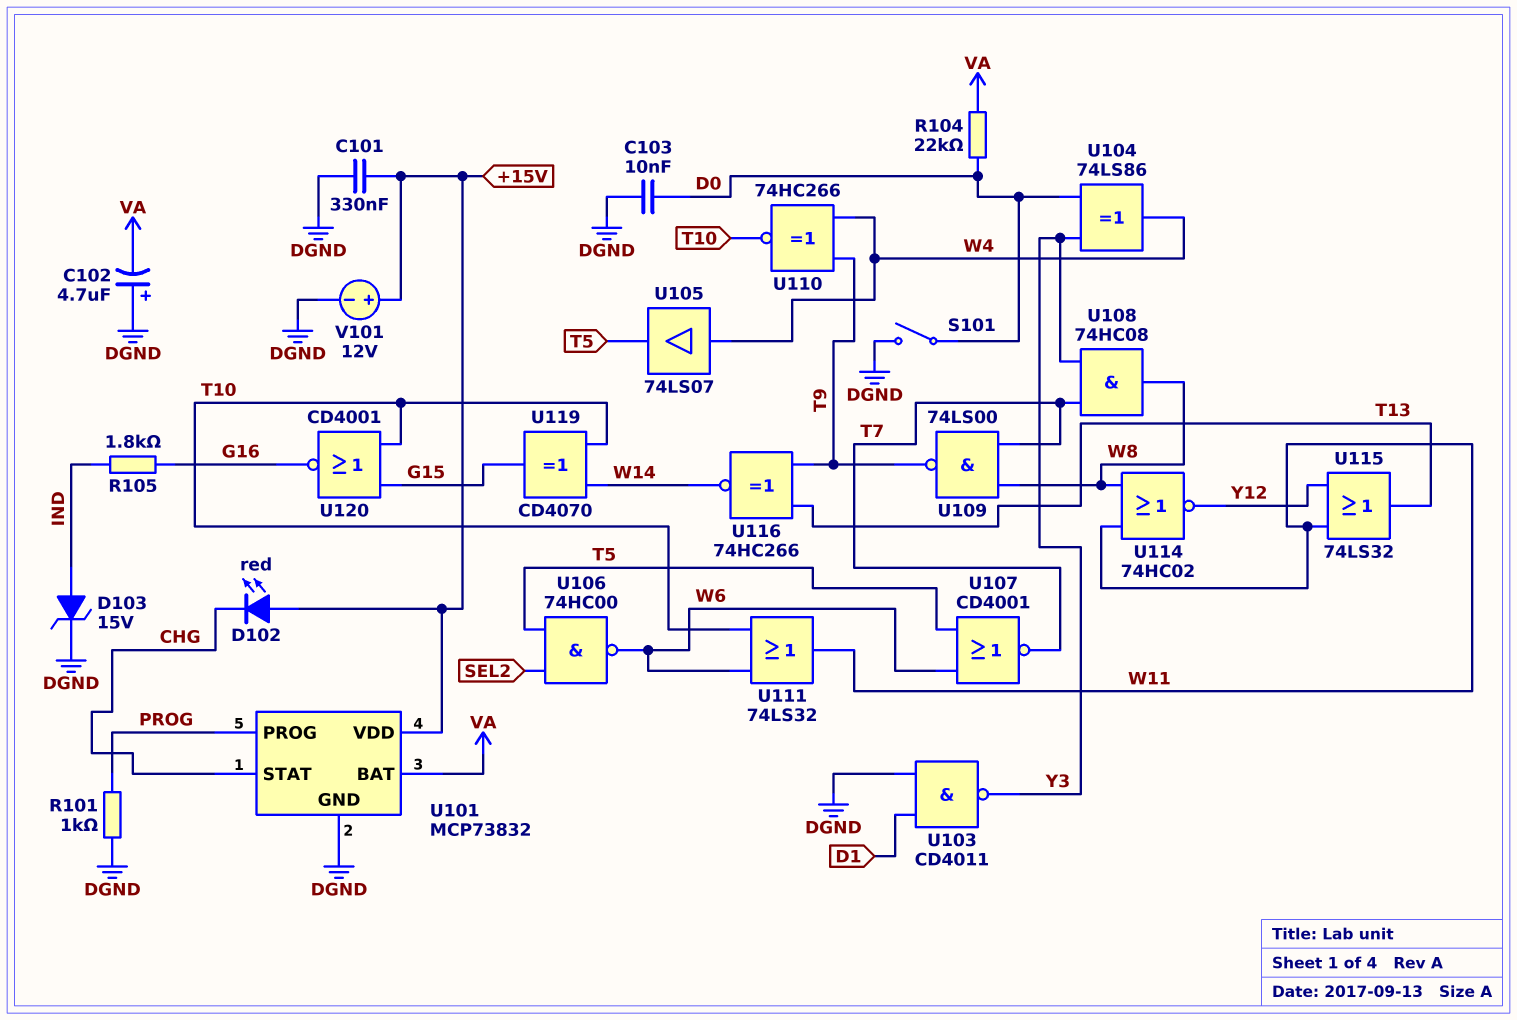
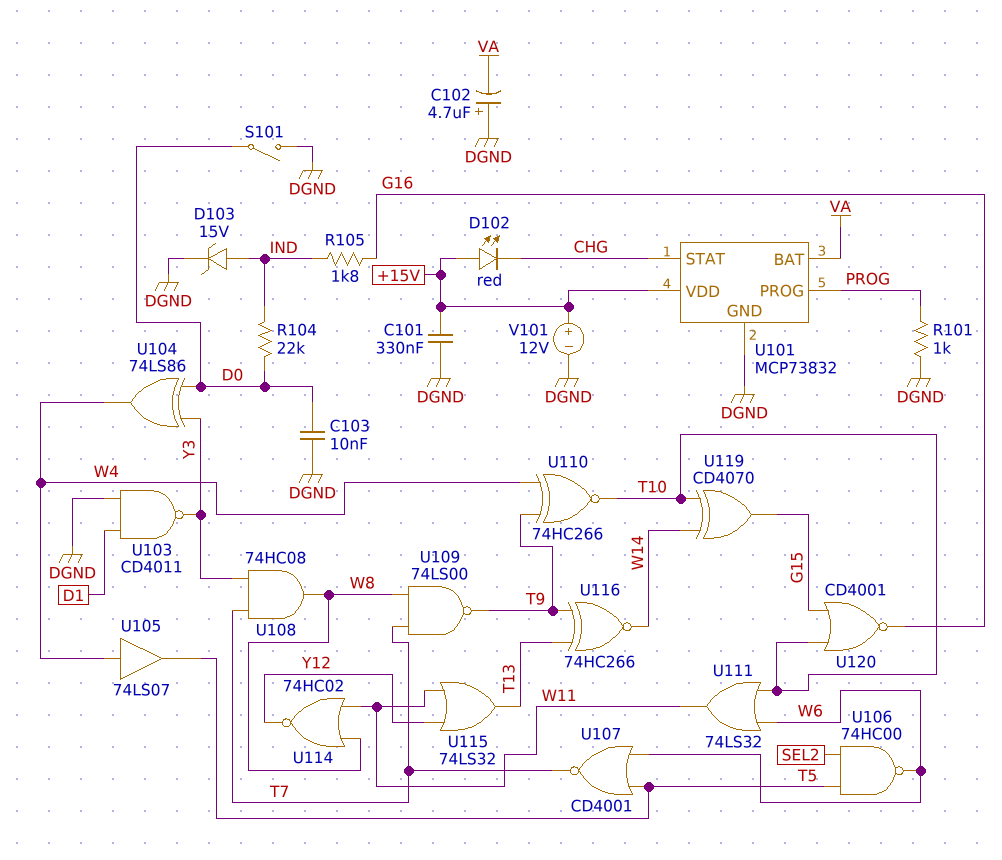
R104: 22k (D0, VA) -> 22k (D0, IND)

